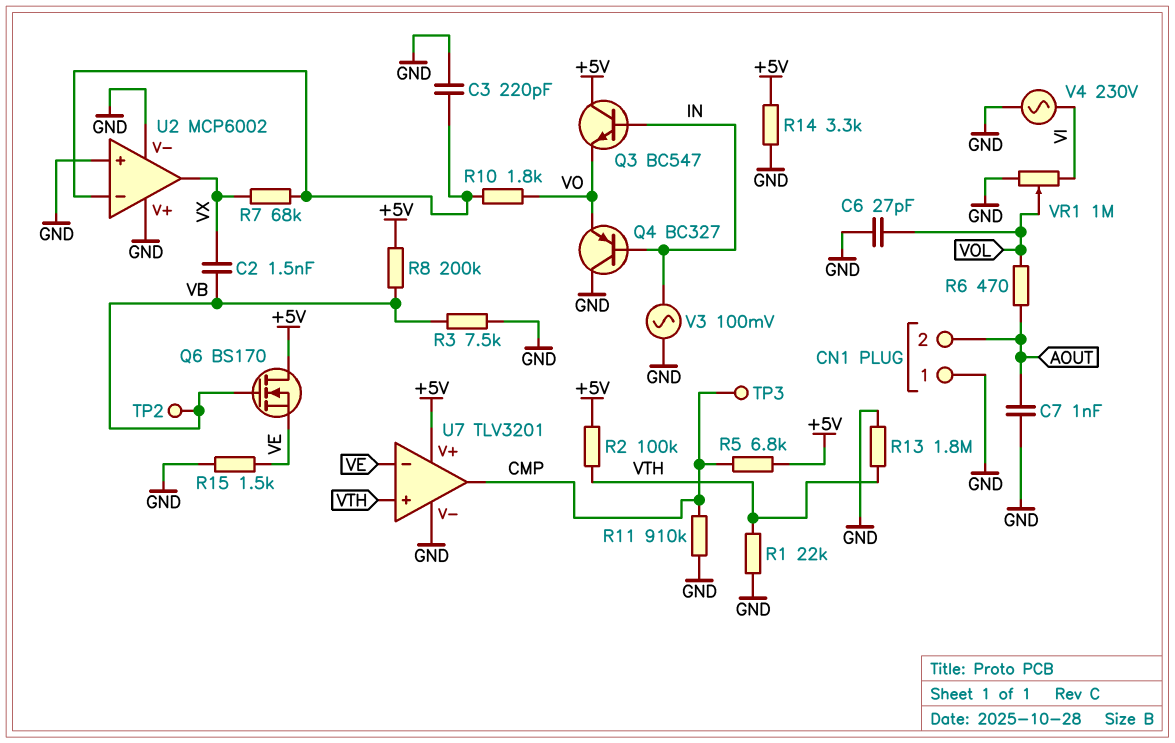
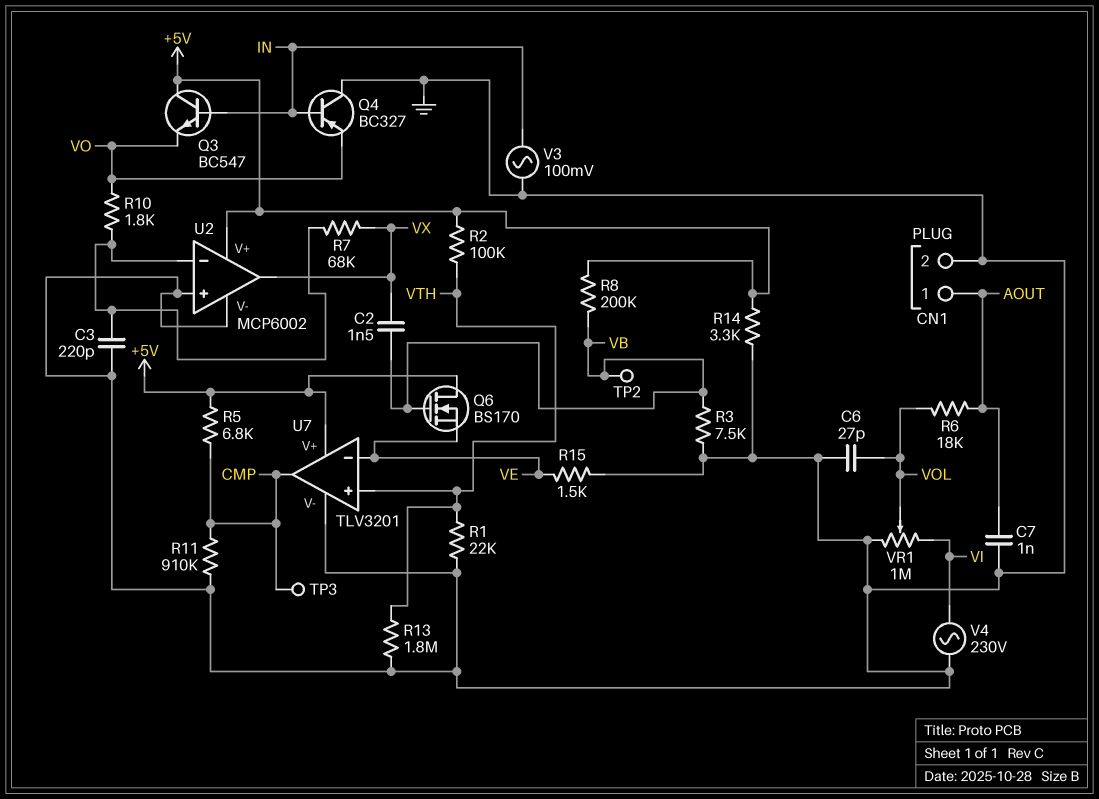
CN1 pin 1: GND -> AOUT
CN1 pin 2: AOUT -> GND
R6: 470 (AOUT, VOL) -> 18k (AOUT, VOL)
U2 pin V+: GND -> +5V

